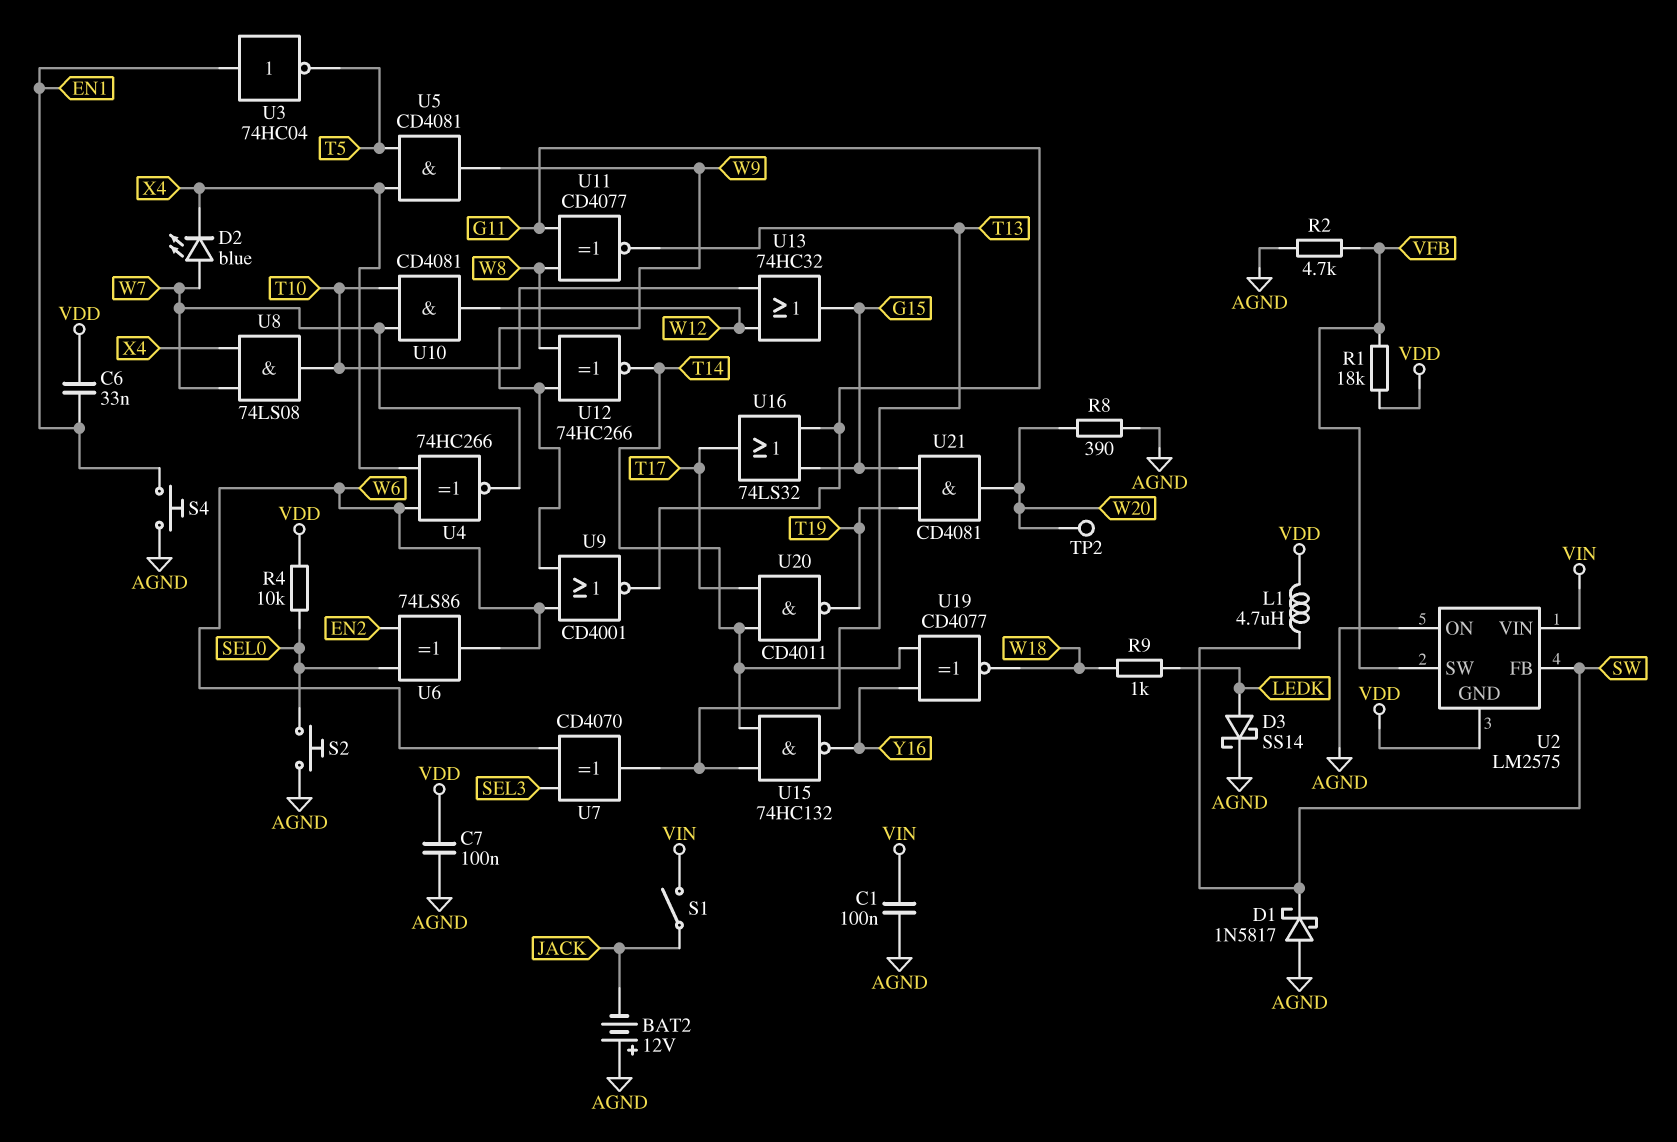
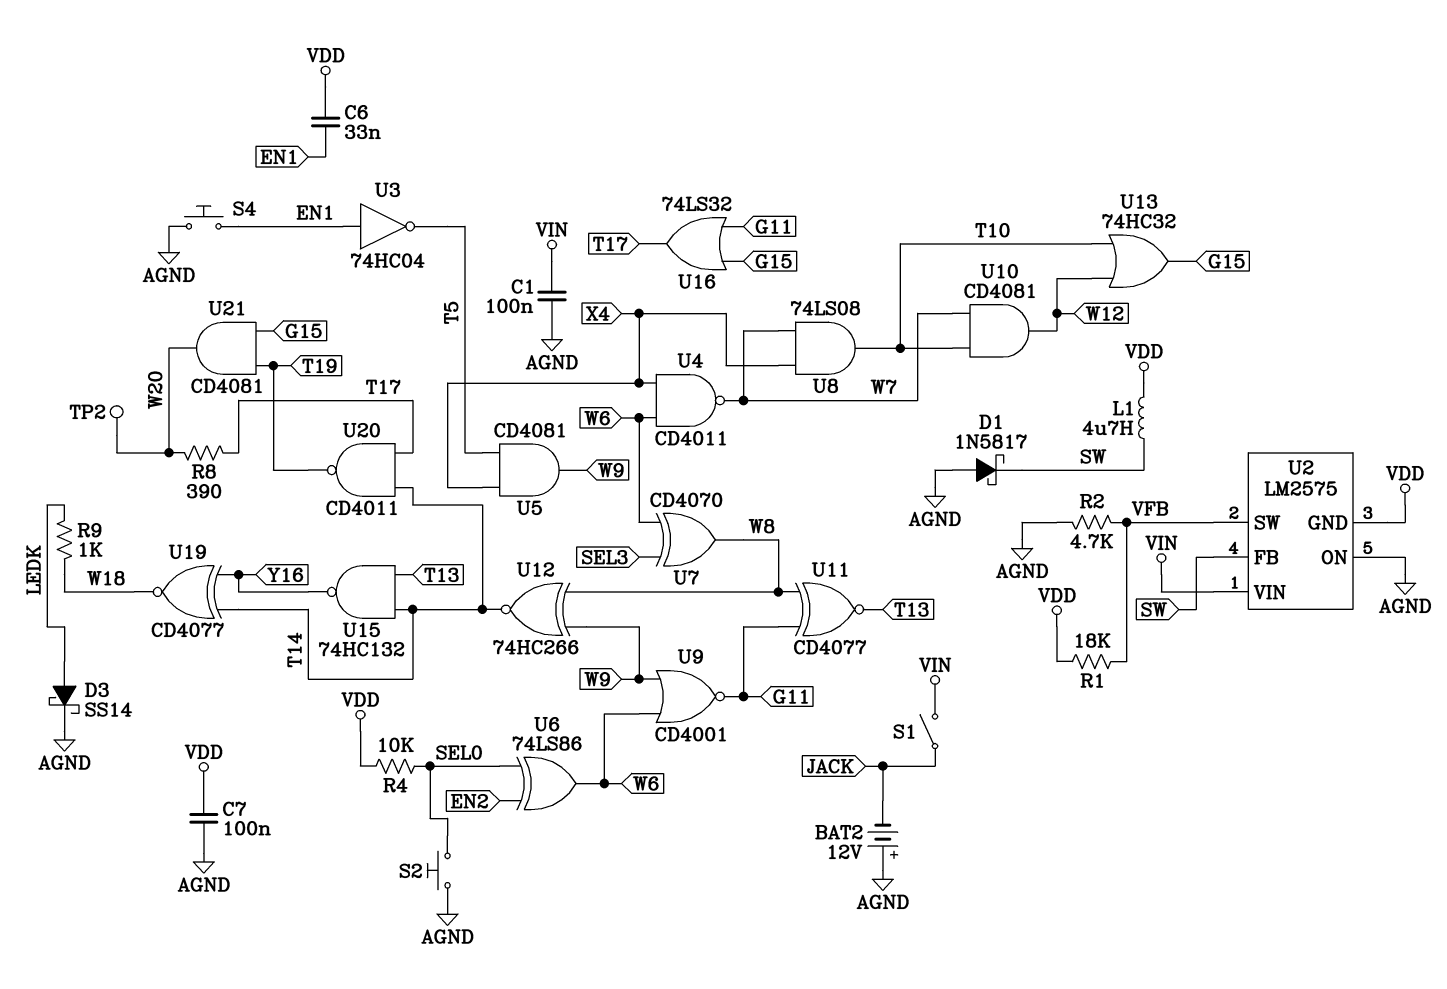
D2: LED blue (A W7, K X4) -> none
R8: 390 (AGND, W20) -> 390 (T17, W20)
U4: XNOR 74HC266 (in W6, in X4, out W7) -> NAND CD4011 (in W6, in X4, out W7)
U7: XOR CD4070 (in SEL3, in W6, out T13) -> XOR CD4070 (in SEL3, in W6, out W8)

